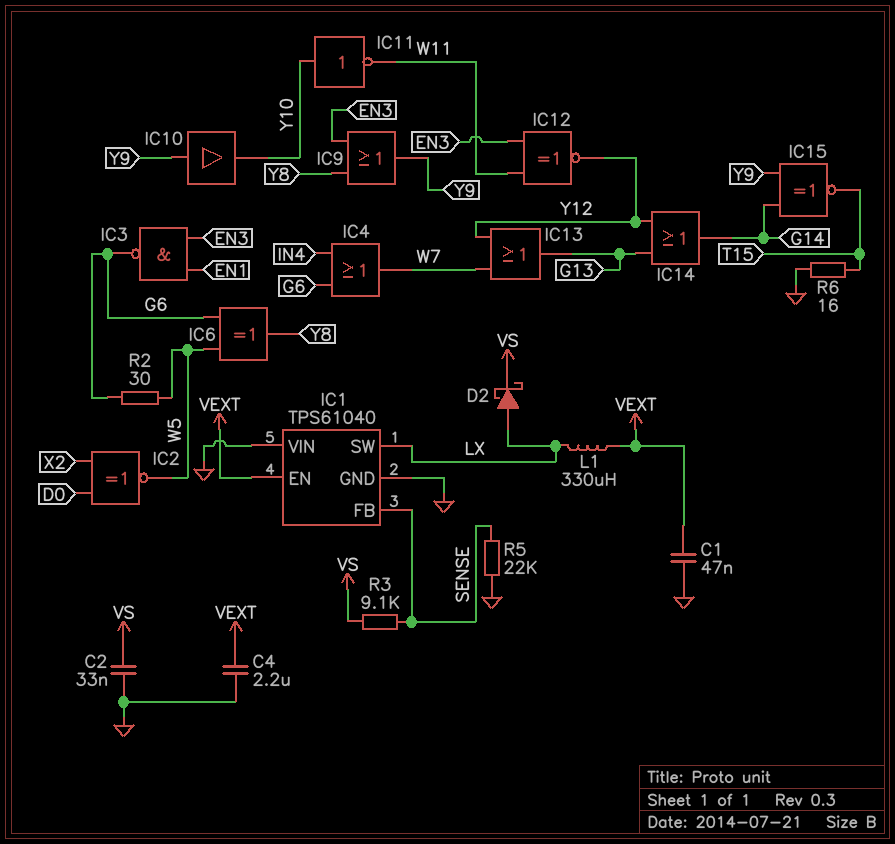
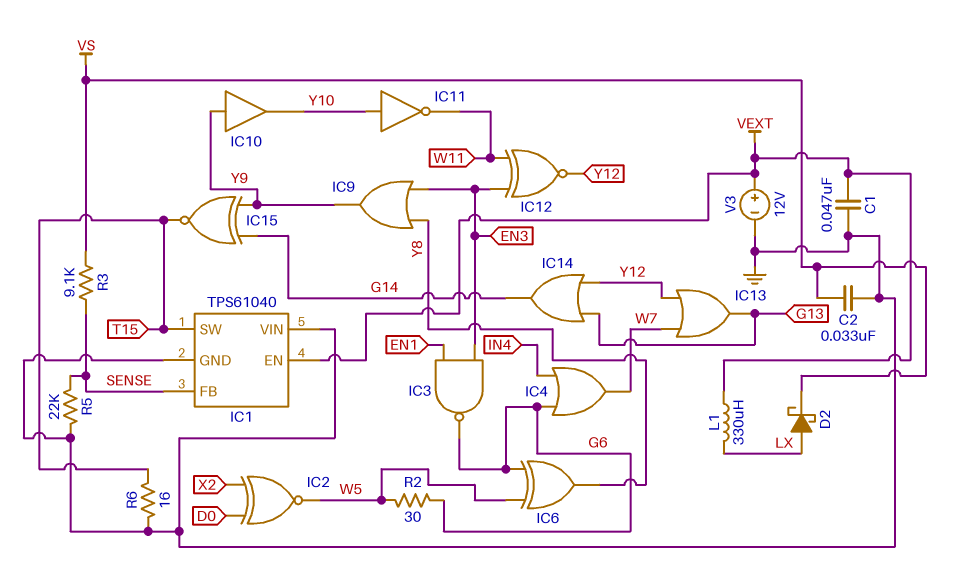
C4: 2.2uF (GND, VEXT) -> none
IC1 pin SW: LX -> T15
V3: none -> 12V (plus VEXT, minus GND)

